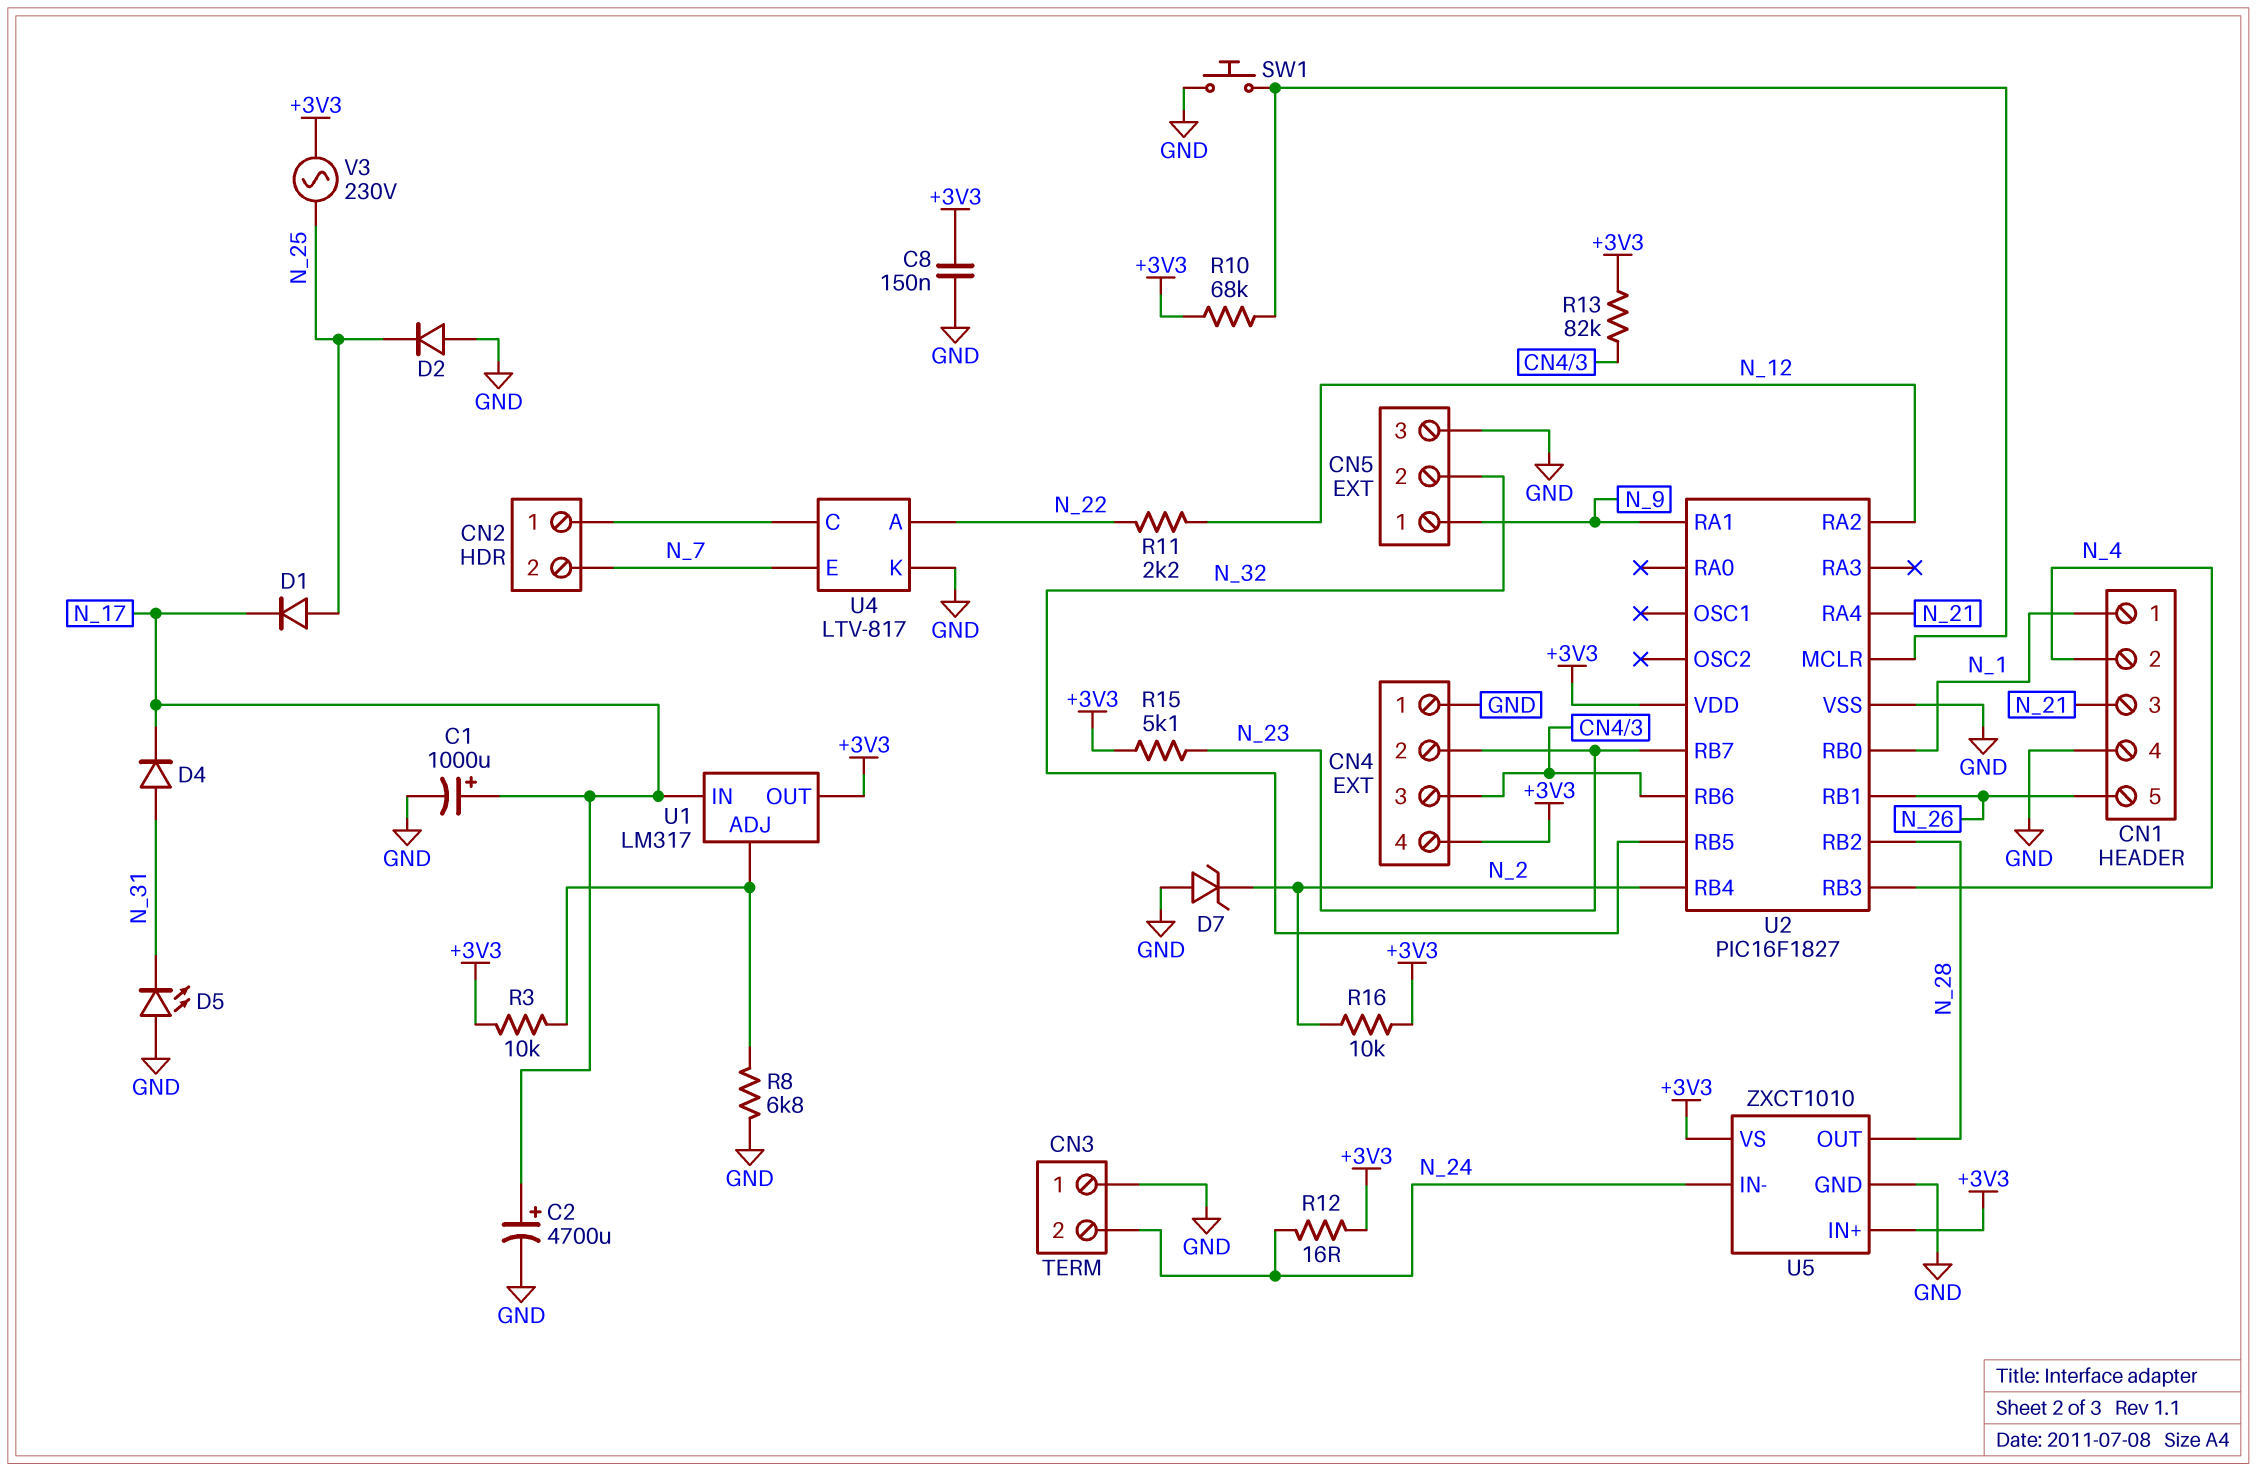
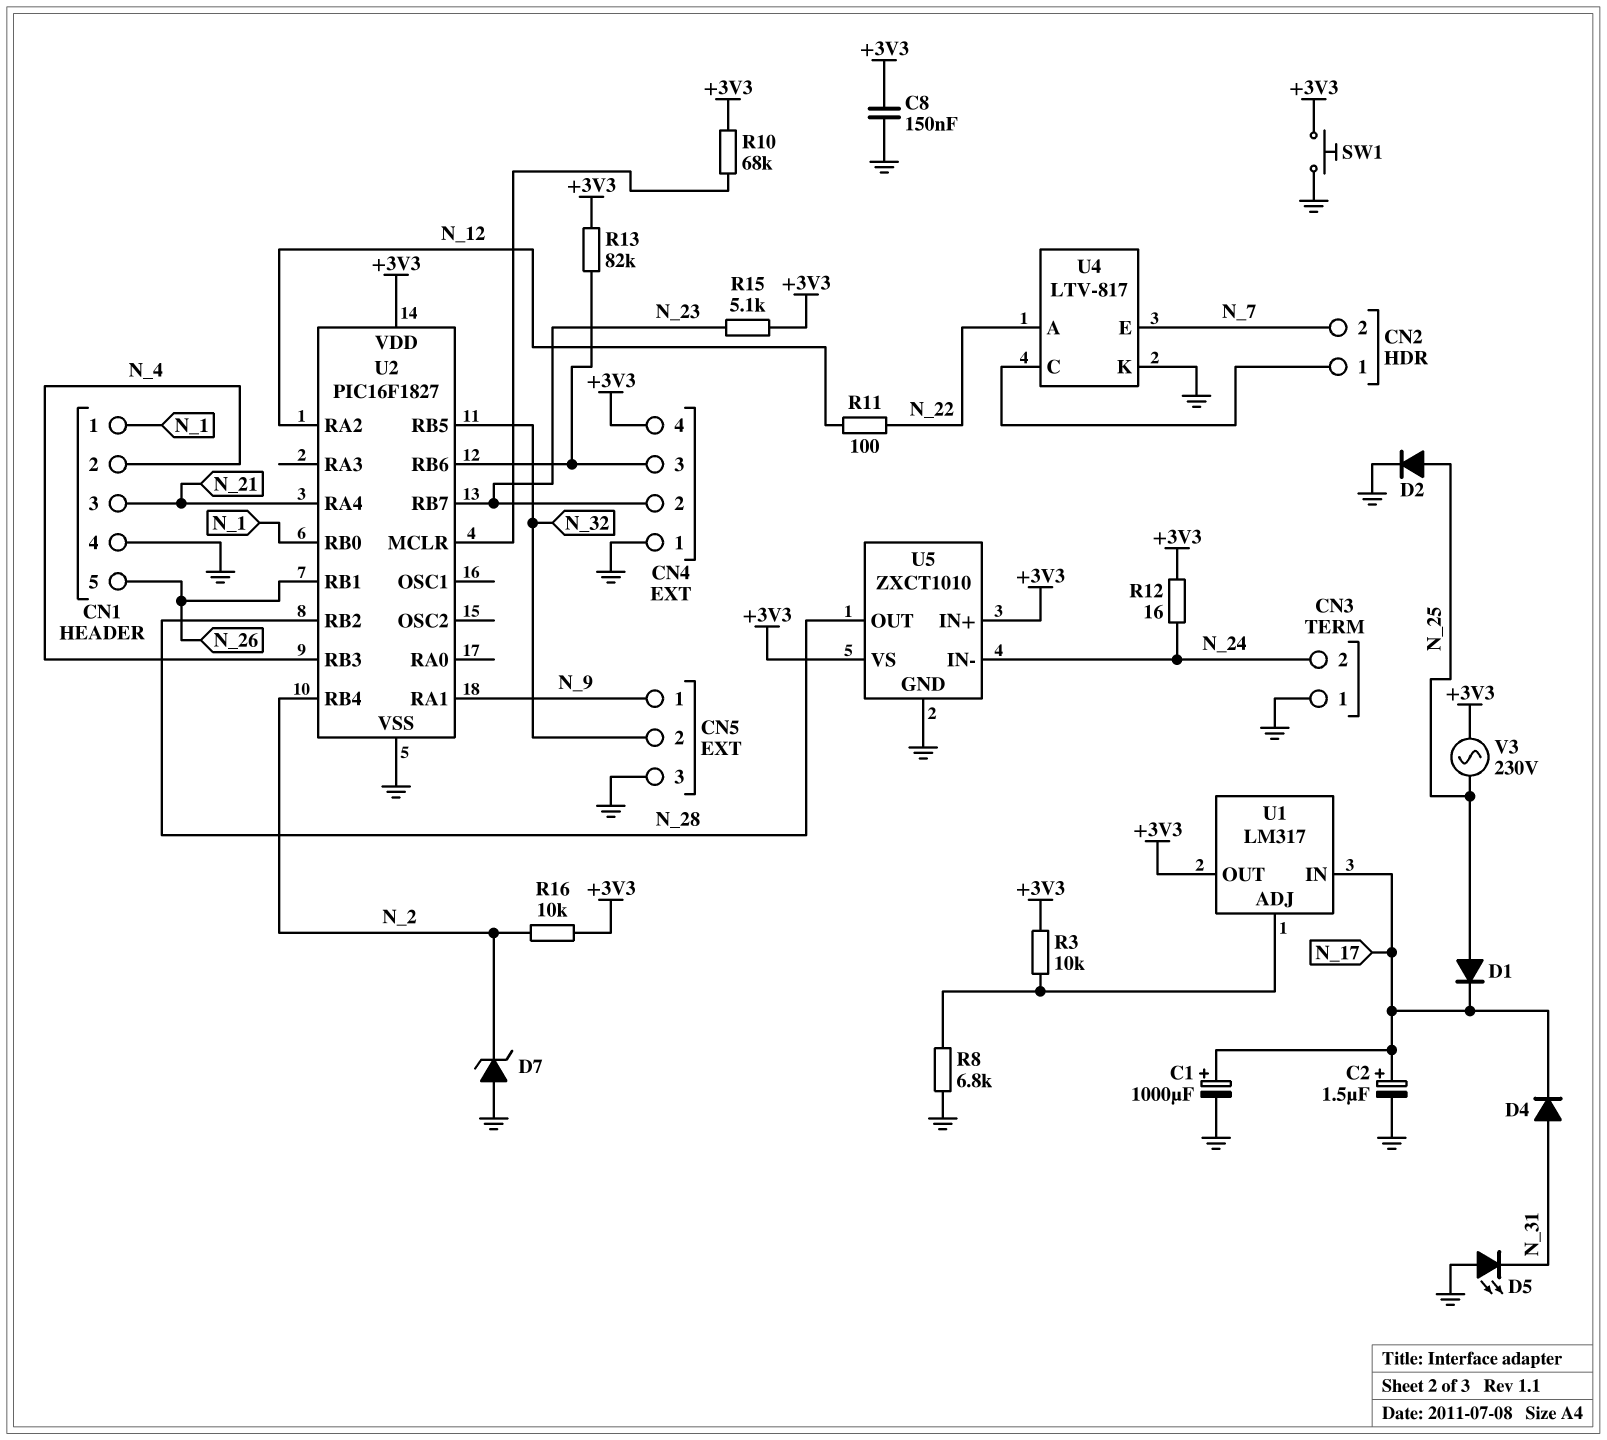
C2: 4700uF (plus N_17, minus GND) -> 1.5uF (plus N_17, minus GND)
D2: diode (A GND, K N_25) -> diode (A N_25, K GND)
R11: 2.2k (N_12, N_22) -> 100 (N_12, N_22)
SW1: button (GND, U2/MCLR) -> button (+3V3, GND)

